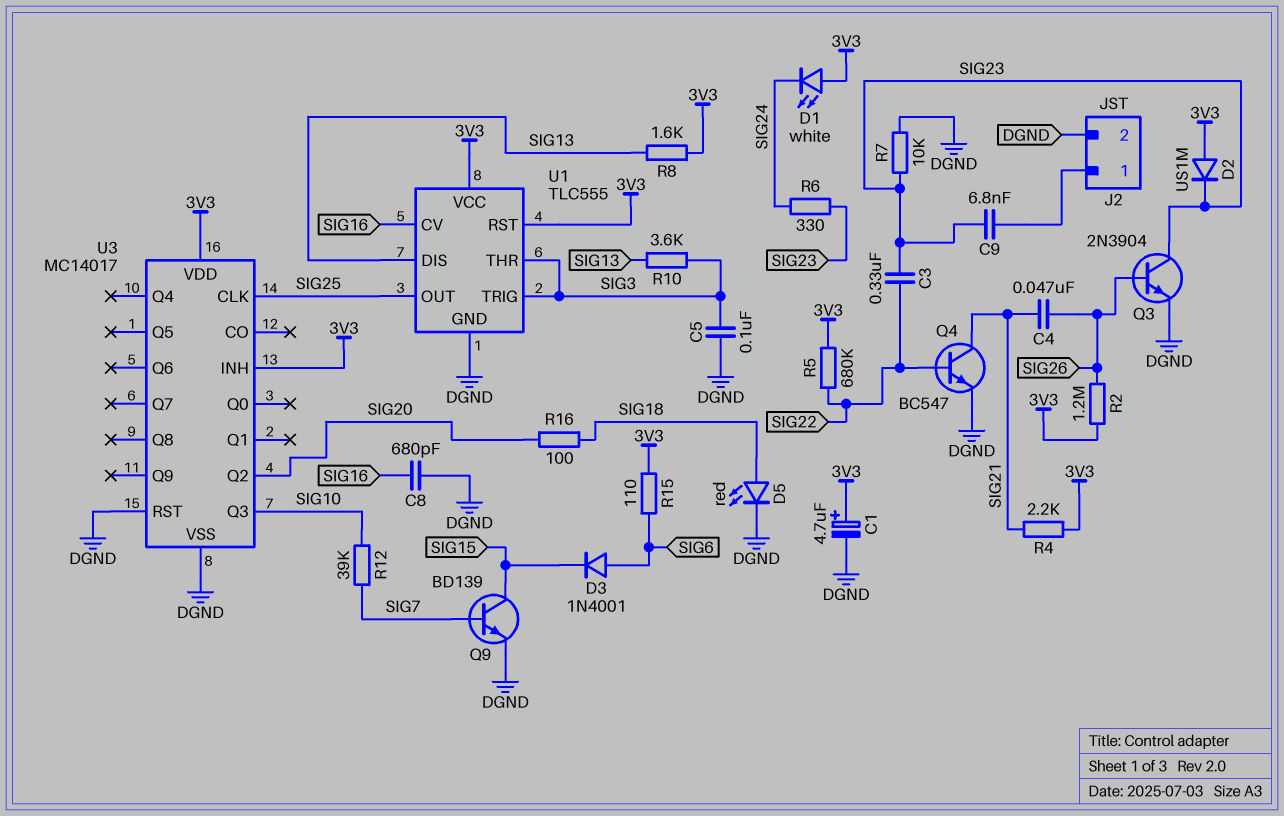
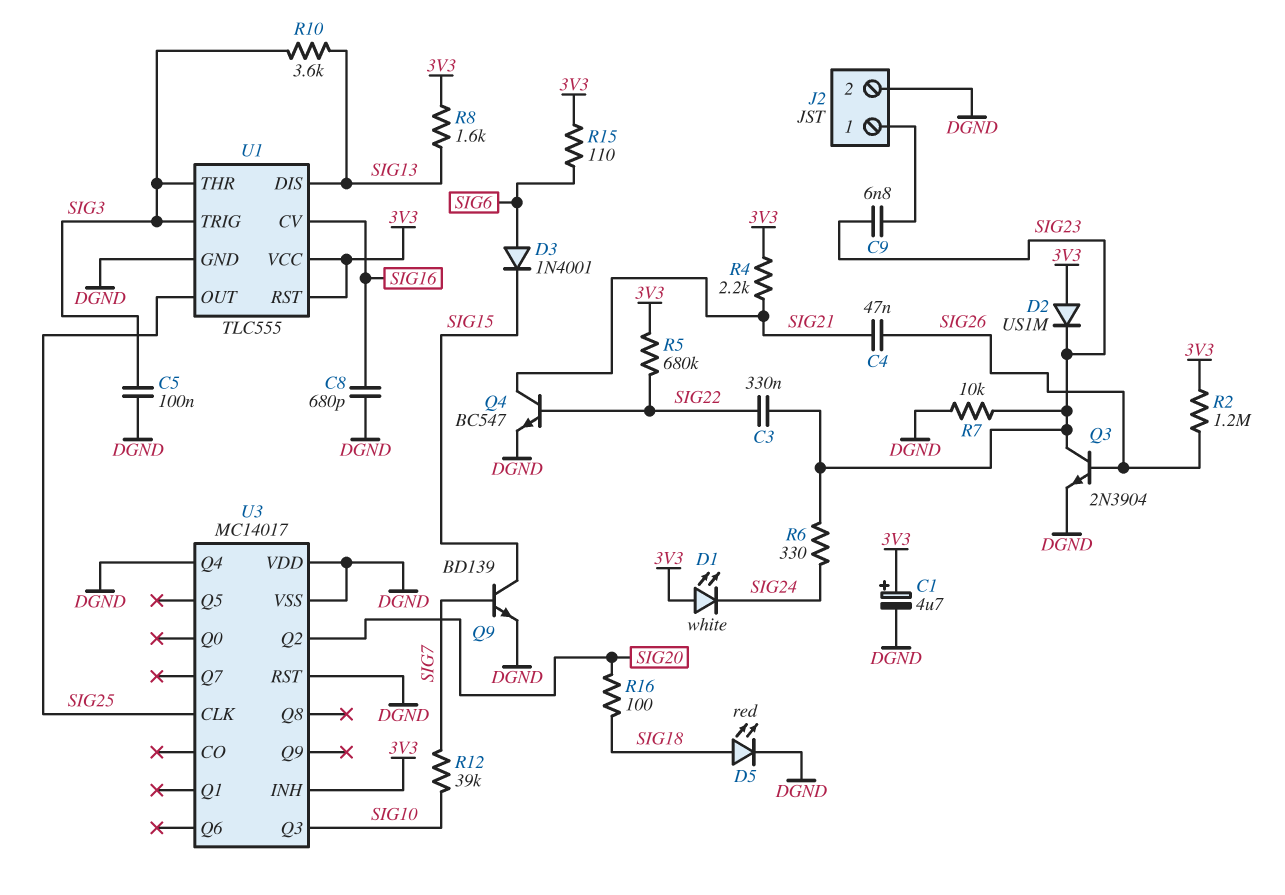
U3 pin Q4: none -> DGND
U3 pin VDD: 3V3 -> DGND

